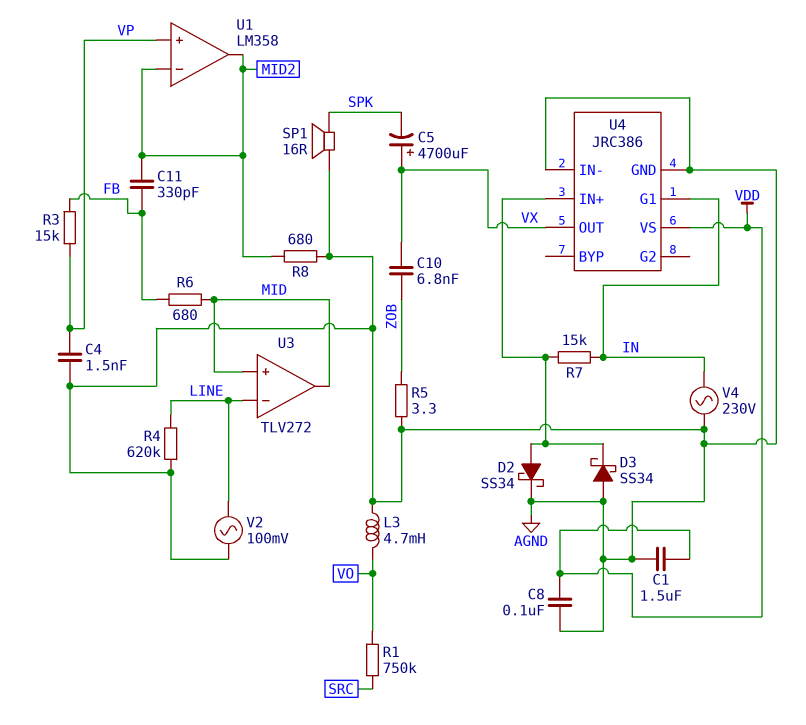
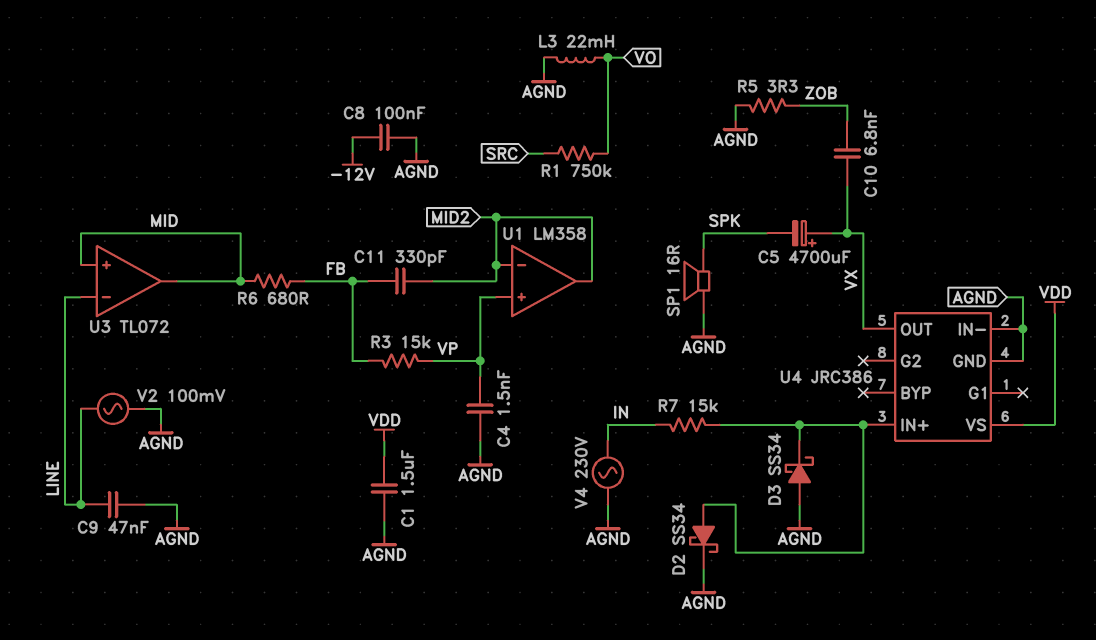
C8: 100nF (AGND, VDD) -> 100nF (-12V, AGND)
C9: none -> 47nF (AGND, LINE)
L3: 4.7mH (AGND, VO) -> 22mH (AGND, VO)
R4: 620k (AGND, LINE) -> none
R8: 680 (AGND, MID2) -> none
U3: TLV272 -> TL072
U4 pin G1: IN -> none

